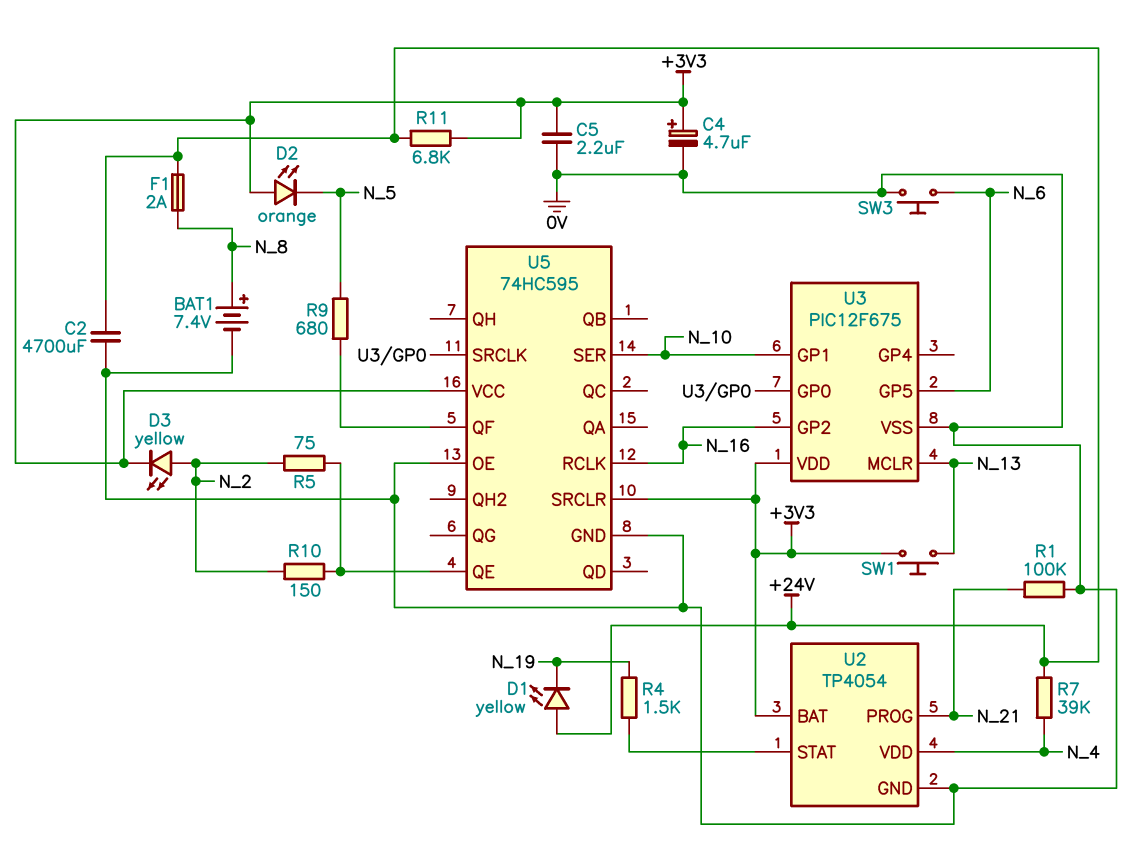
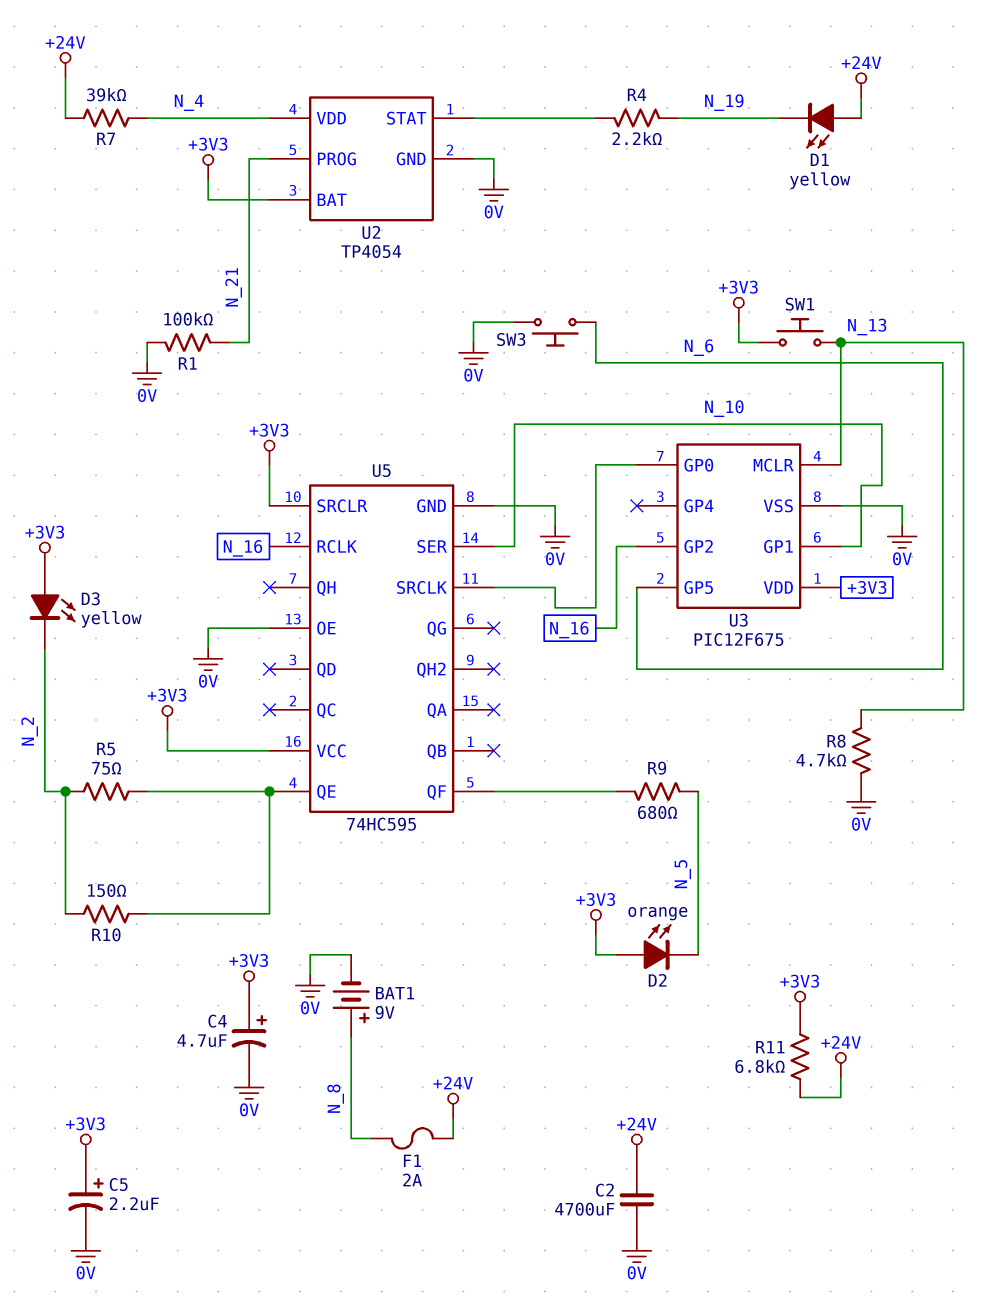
BAT1: 7.4V (plus N_8, minus 0V) -> 9V (plus N_8, minus 0V)
C5: 2.2uF (+3V3, 0V) -> 2.2uF (plus +3V3, minus 0V)
D3: LED yellow (A N_2, K +3V3) -> LED yellow (A +3V3, K N_2)
R4: 1.5k (N_19, U2/STAT) -> 2.2k (N_19, U2/STAT)
R8: none -> 4.7k (0V, N_13)

